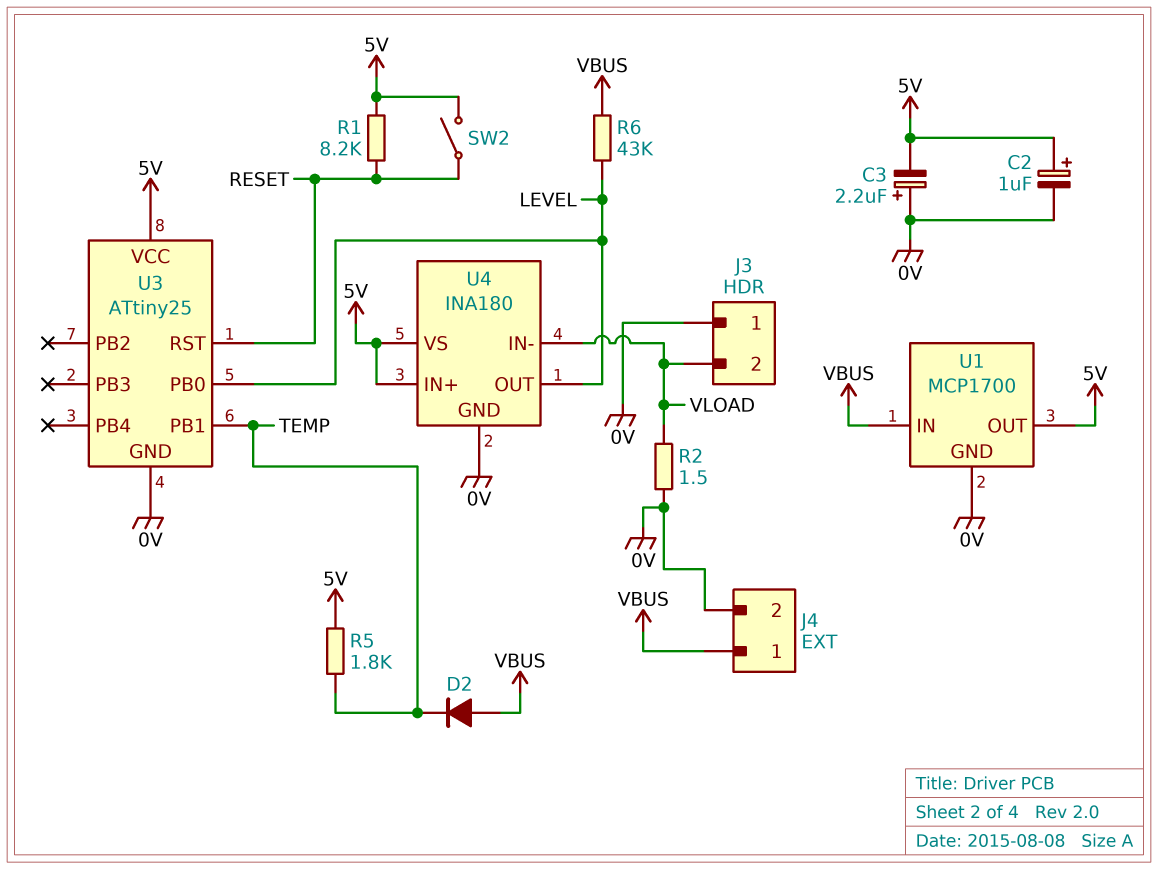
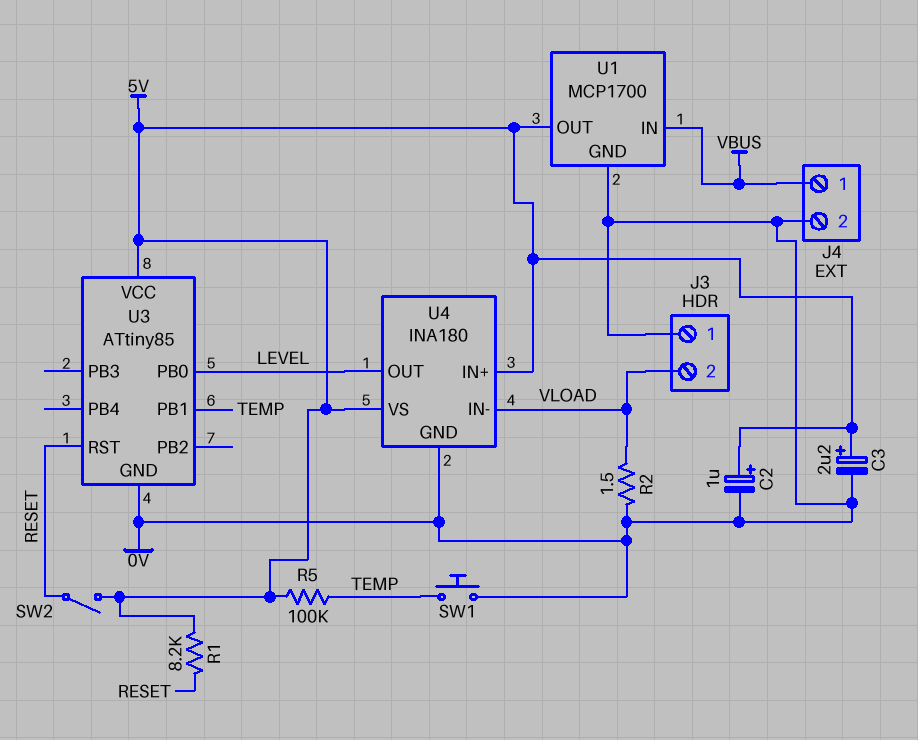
C3: 2.2uF (plus 0V, minus 5V) -> 2.2uF (plus 5V, minus 0V)
D2: diode (A VBUS, K TEMP) -> none
R5: 1.8k (5V, TEMP) -> 100k (5V, TEMP)
R6: 43k (LEVEL, VBUS) -> none
SW1: none -> button (0V, TEMP)
U3: ATtiny25 -> ATtiny85

